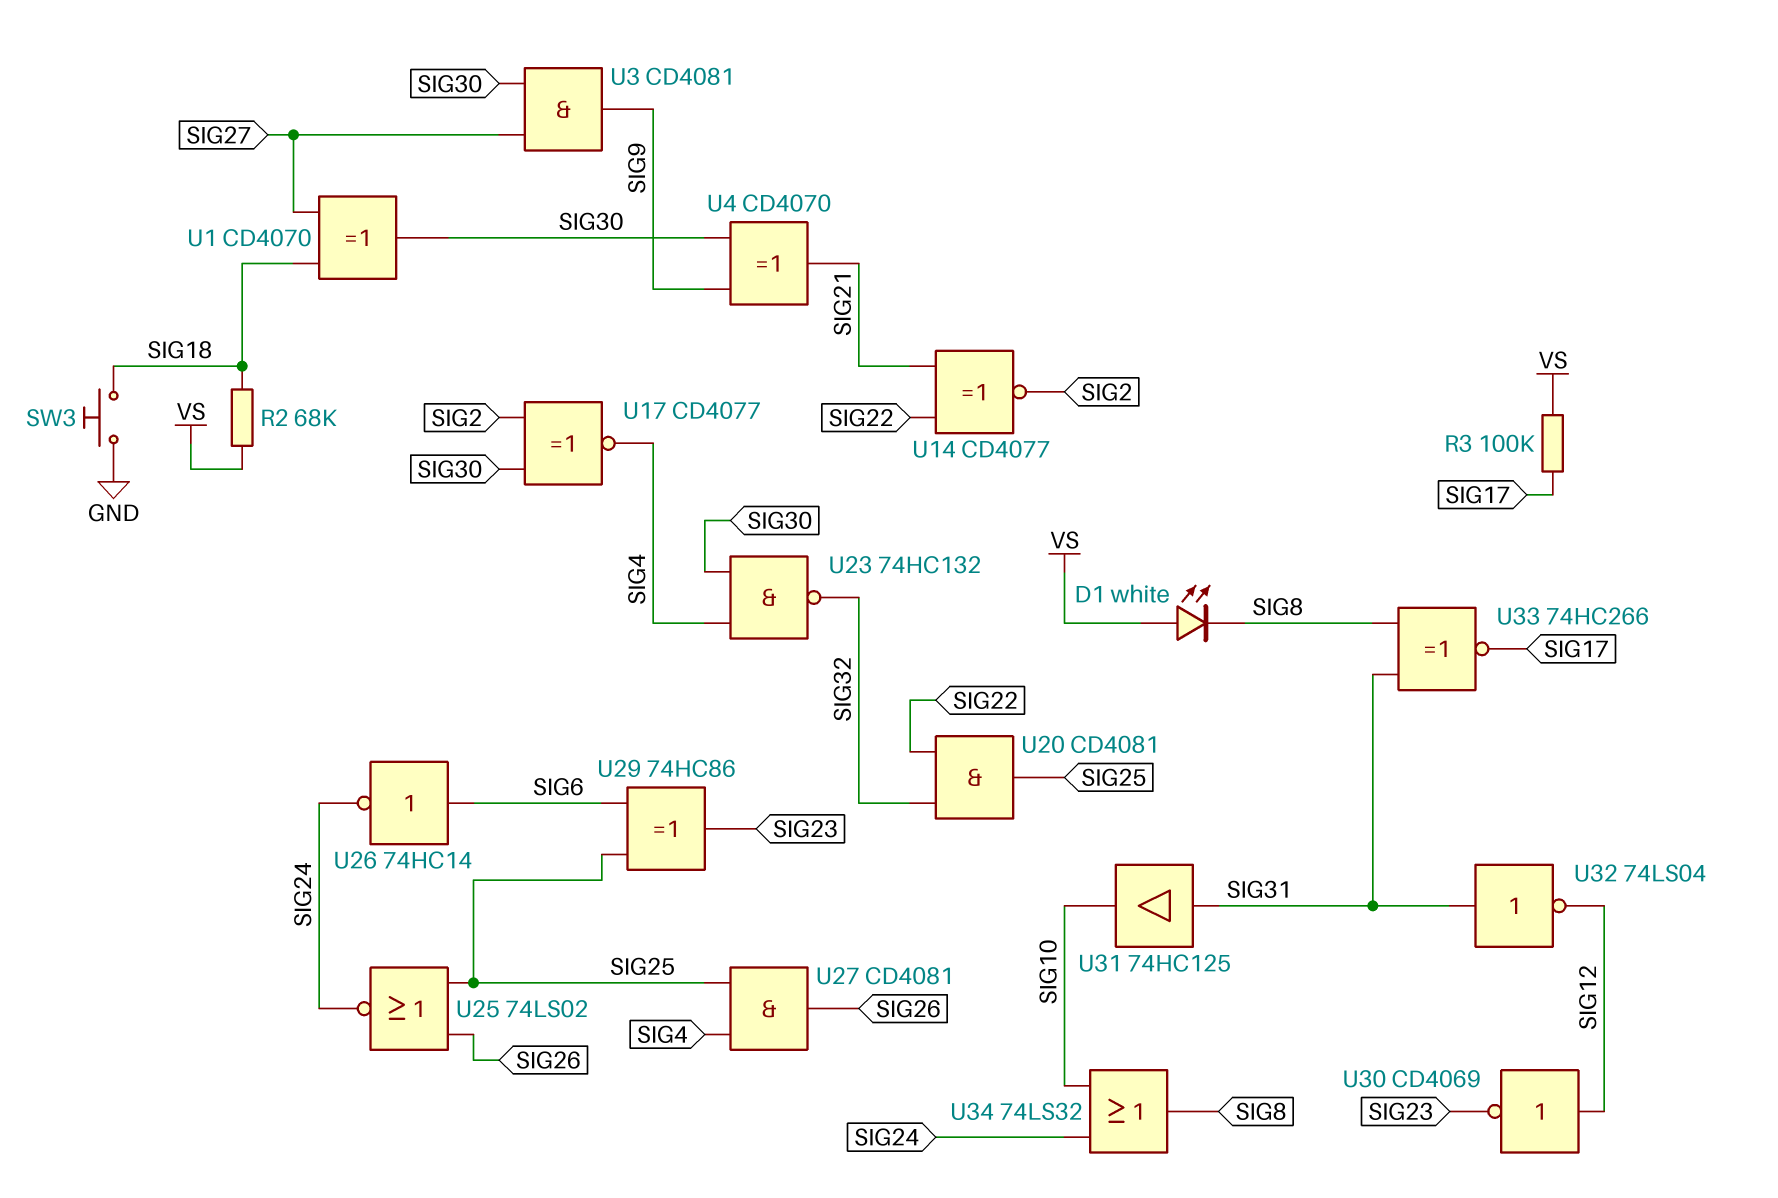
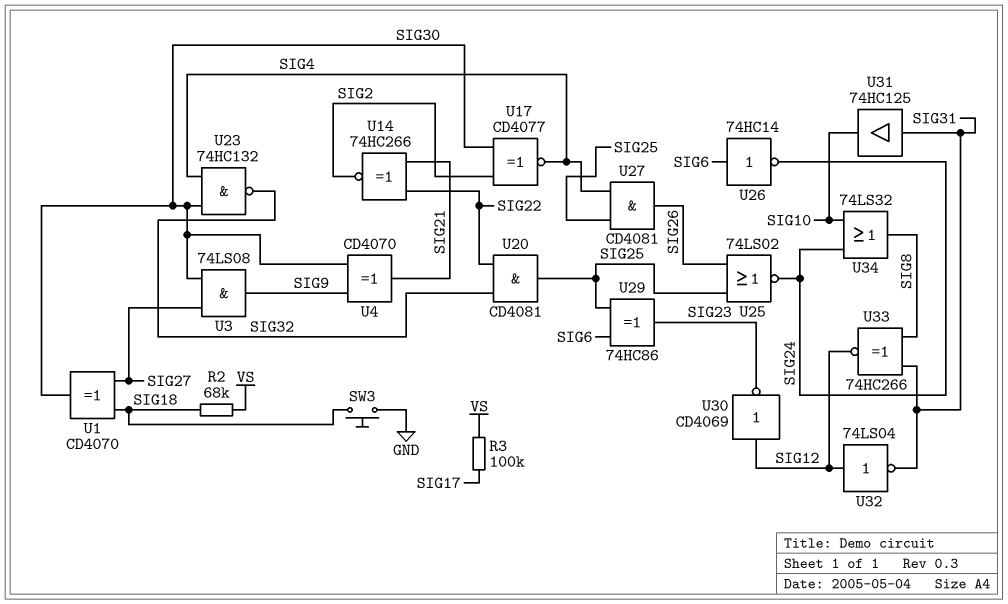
D1: LED white (A VS, K SIG8) -> none
U3: AND CD4081 (in SIG27, in SIG30, out SIG9) -> AND 74LS08 (in SIG27, in SIG30, out SIG9)
U14: XNOR CD4077 (in SIG21, in SIG22, out SIG2) -> XNOR 74HC266 (in SIG21, in SIG22, out SIG2)
U32: NOT 74LS04 (in SIG31, out SIG12) -> NOT 74LS04 (in SIG12, out SIG31)
U33: XNOR 74HC266 (in SIG8, in SIG31, out SIG17) -> XNOR 74HC266 (in SIG8, in SIG31, out SIG12)

